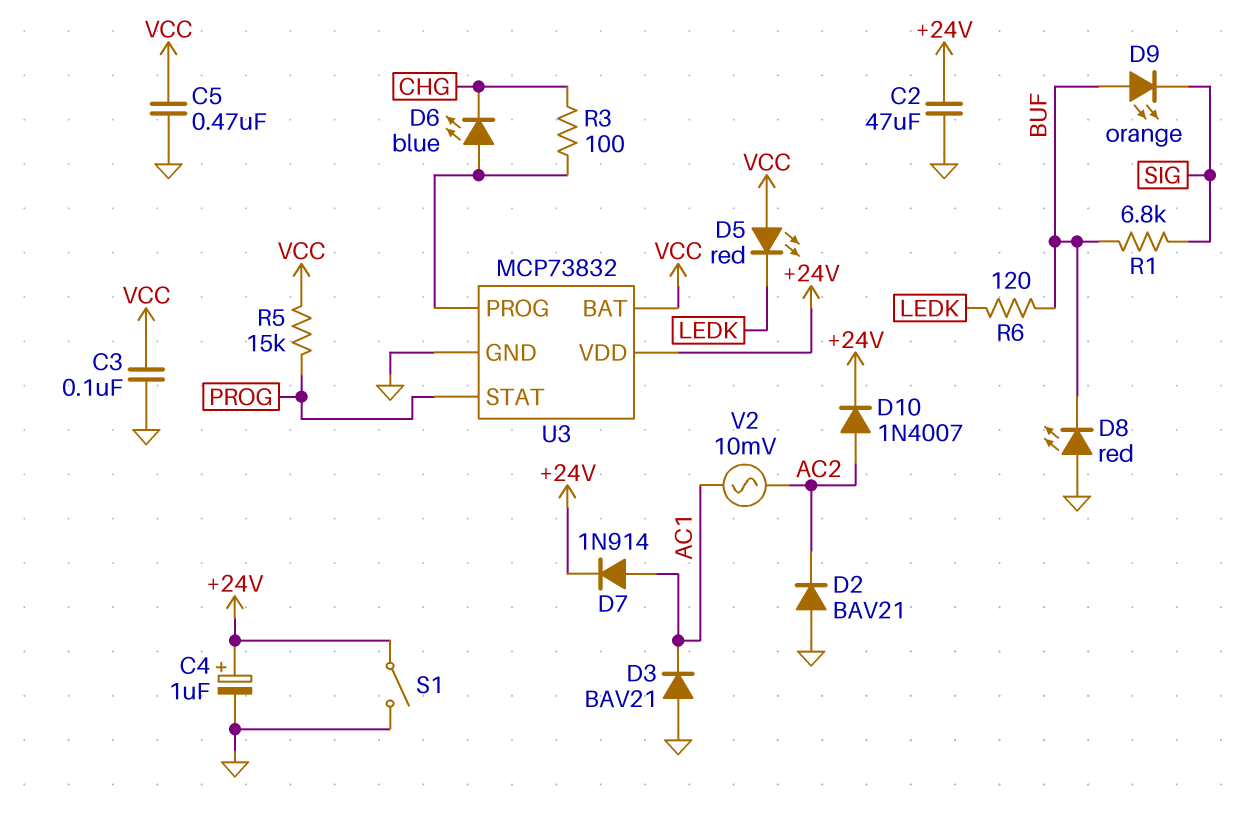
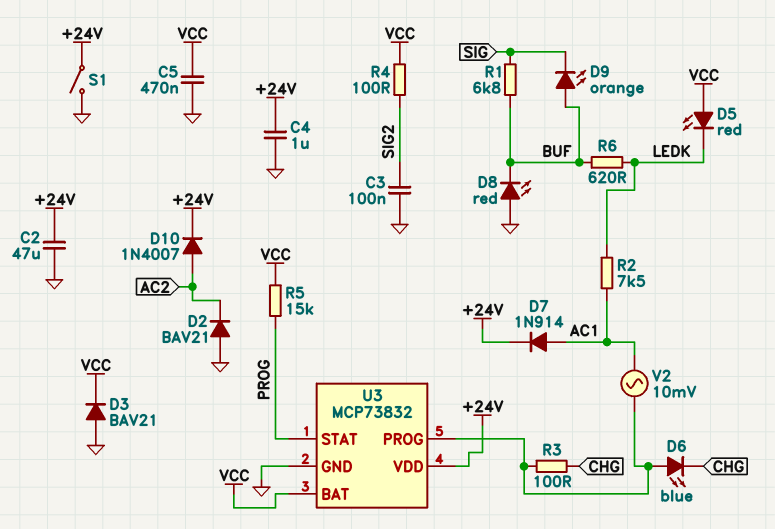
C3: 100nF (GND, VCC) -> 100nF (GND, SIG2)
C4: 1uF (plus +24V, minus GND) -> 1uF (+24V, GND)
D3: diode BAV21 (A GND, K AC1) -> diode BAV21 (A GND, K VCC)
R2: none -> 7.5k (AC1, LEDK)
R4: none -> 100 (SIG2, VCC)
R6: 120 (BUF, LEDK) -> 620 (BUF, LEDK)
V2: AC 10mV (AC1, AC2) -> AC 10mV (AC1, U3/PROG)

